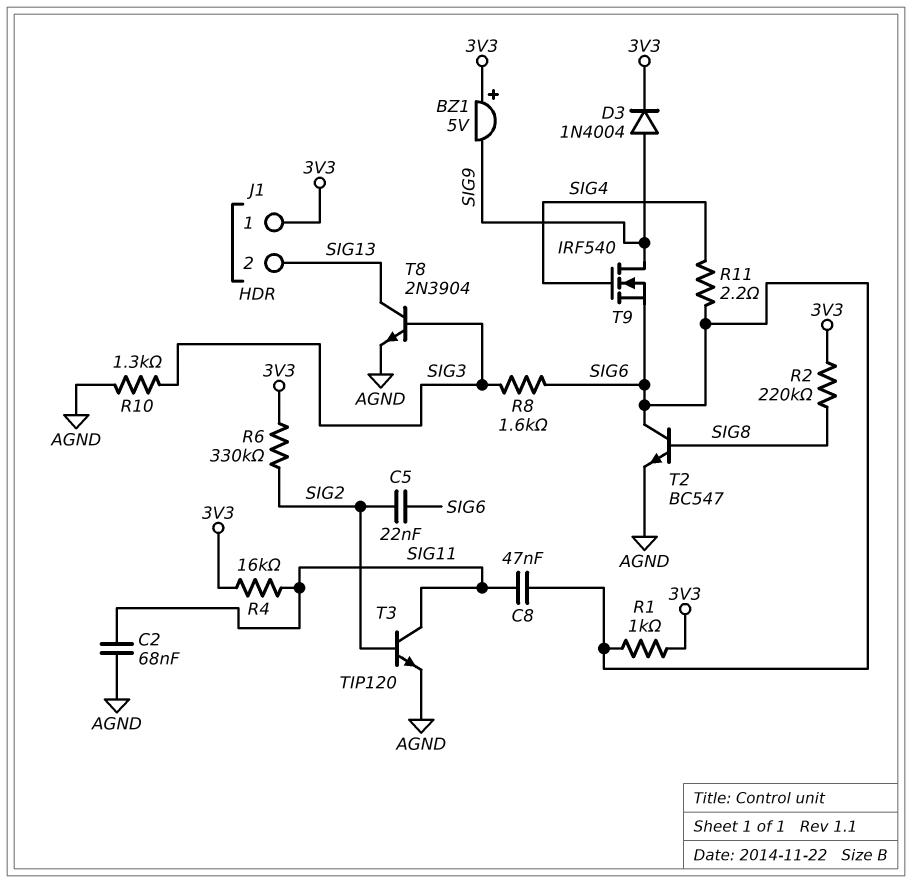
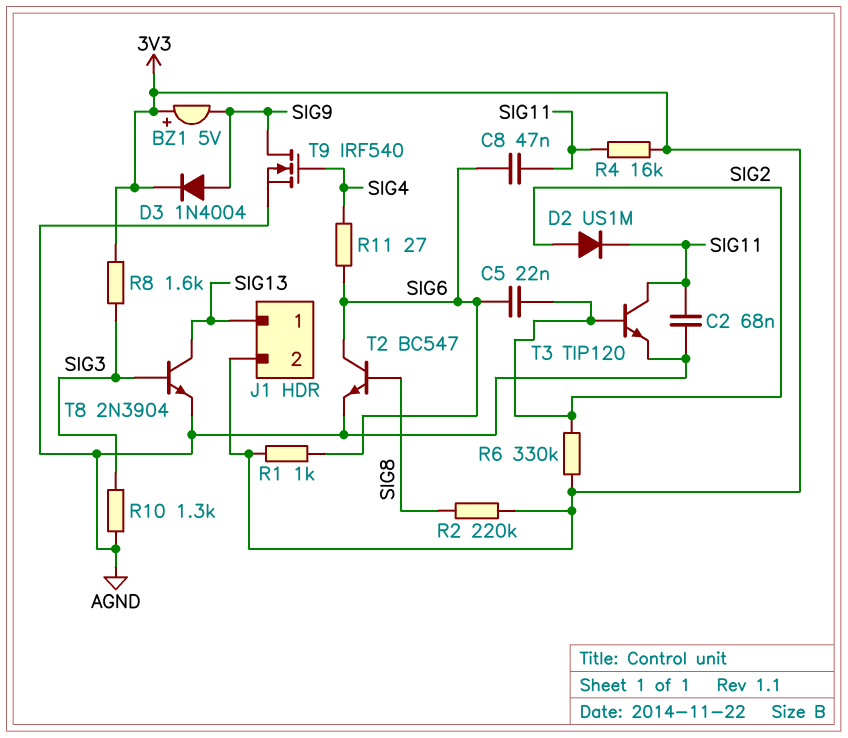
D2: none -> diode US1M (A SIG2, K SIG11)
J1 pin 1: 3V3 -> SIG13
J1 pin 2: SIG13 -> 3V3
R8: 1.6k (SIG3, SIG6) -> 1.6k (3V3, SIG3)
R11: 2.2 (SIG4, SIG6) -> 27 (SIG4, SIG6)
T9: NMOS IRF540 (G SIG4, D SIG9, S SIG6) -> NMOS IRF540 (G SIG4, D SIG9, S AGND)

